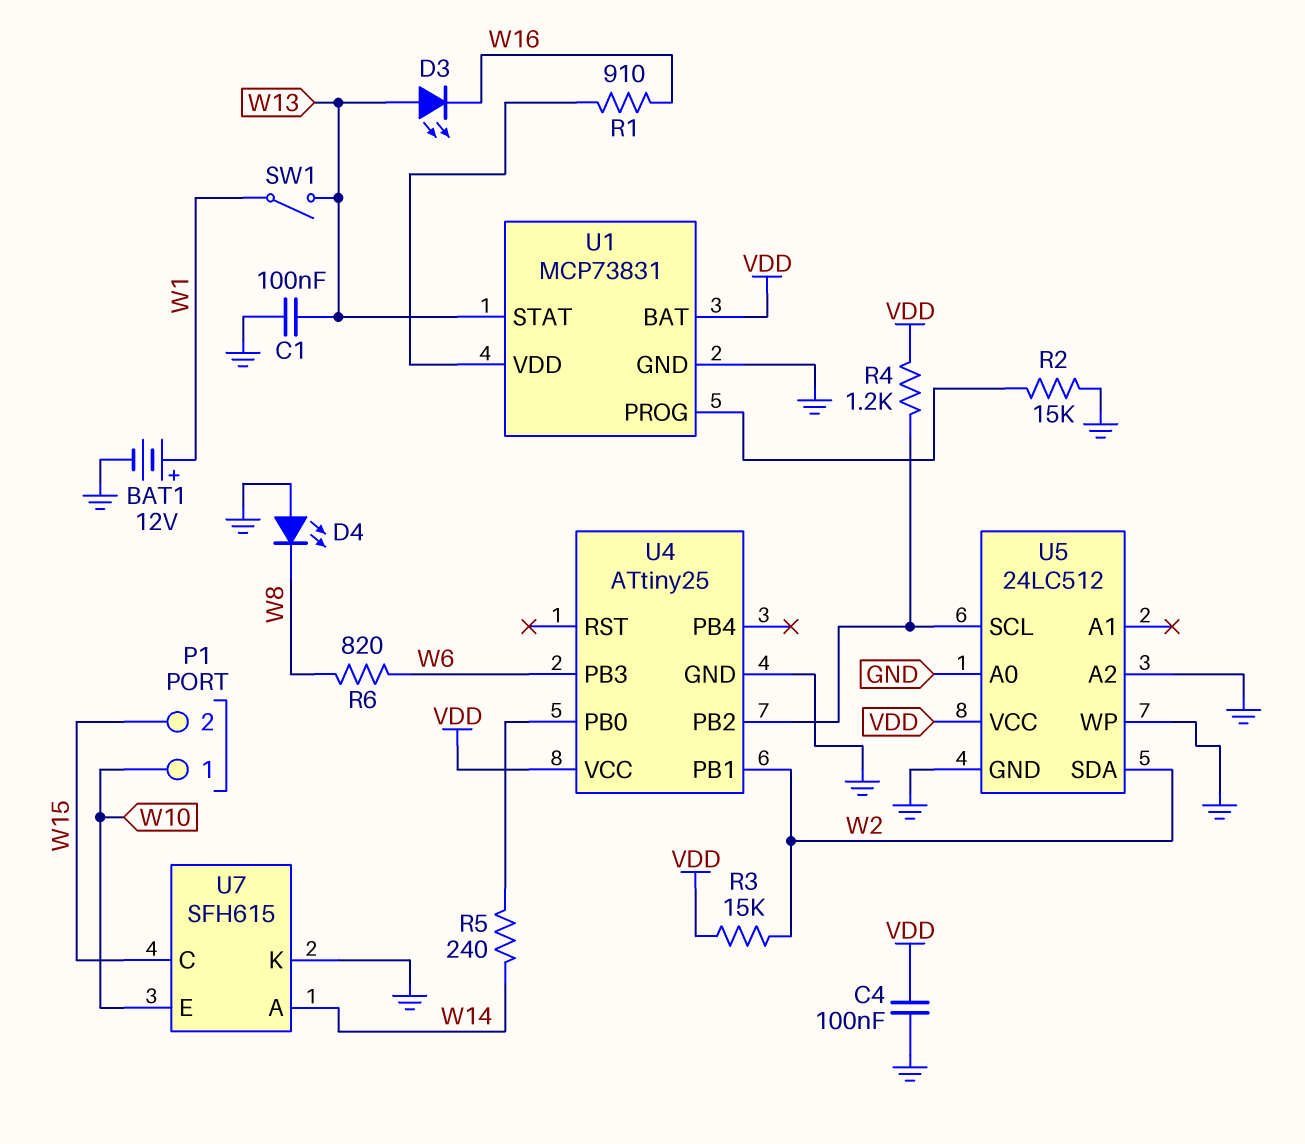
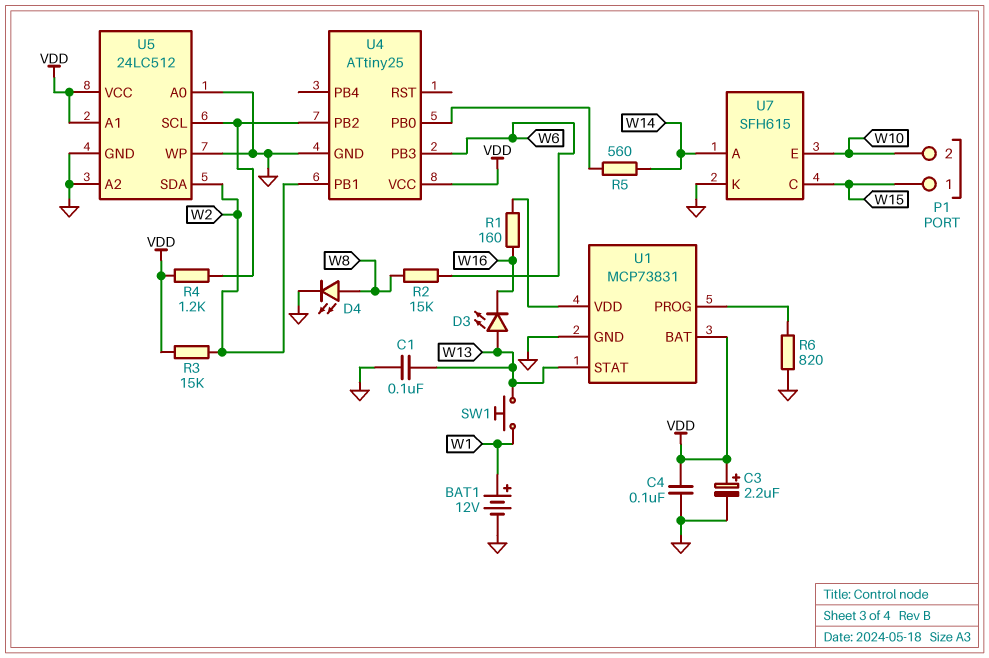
C3: none -> 2.2uF (plus VDD, minus GND)
D4: LED (A GND, K W8) -> LED (A W8, K GND)
P1 pin 1: W10 -> W15
P1 pin 2: W15 -> W10
R1: 910 (U1/VDD, W16) -> 160 (U1/VDD, W16)
R2: 15k (GND, U1/PROG) -> 15k (W6, W8)
R5: 240 (U4/PB0, W14) -> 560 (U4/PB0, W14)
R6: 820 (W6, W8) -> 820 (GND, U1/PROG)
SW1: switch (W1, W13) -> button (W1, W13)
U5 pin A1: none -> VDD

